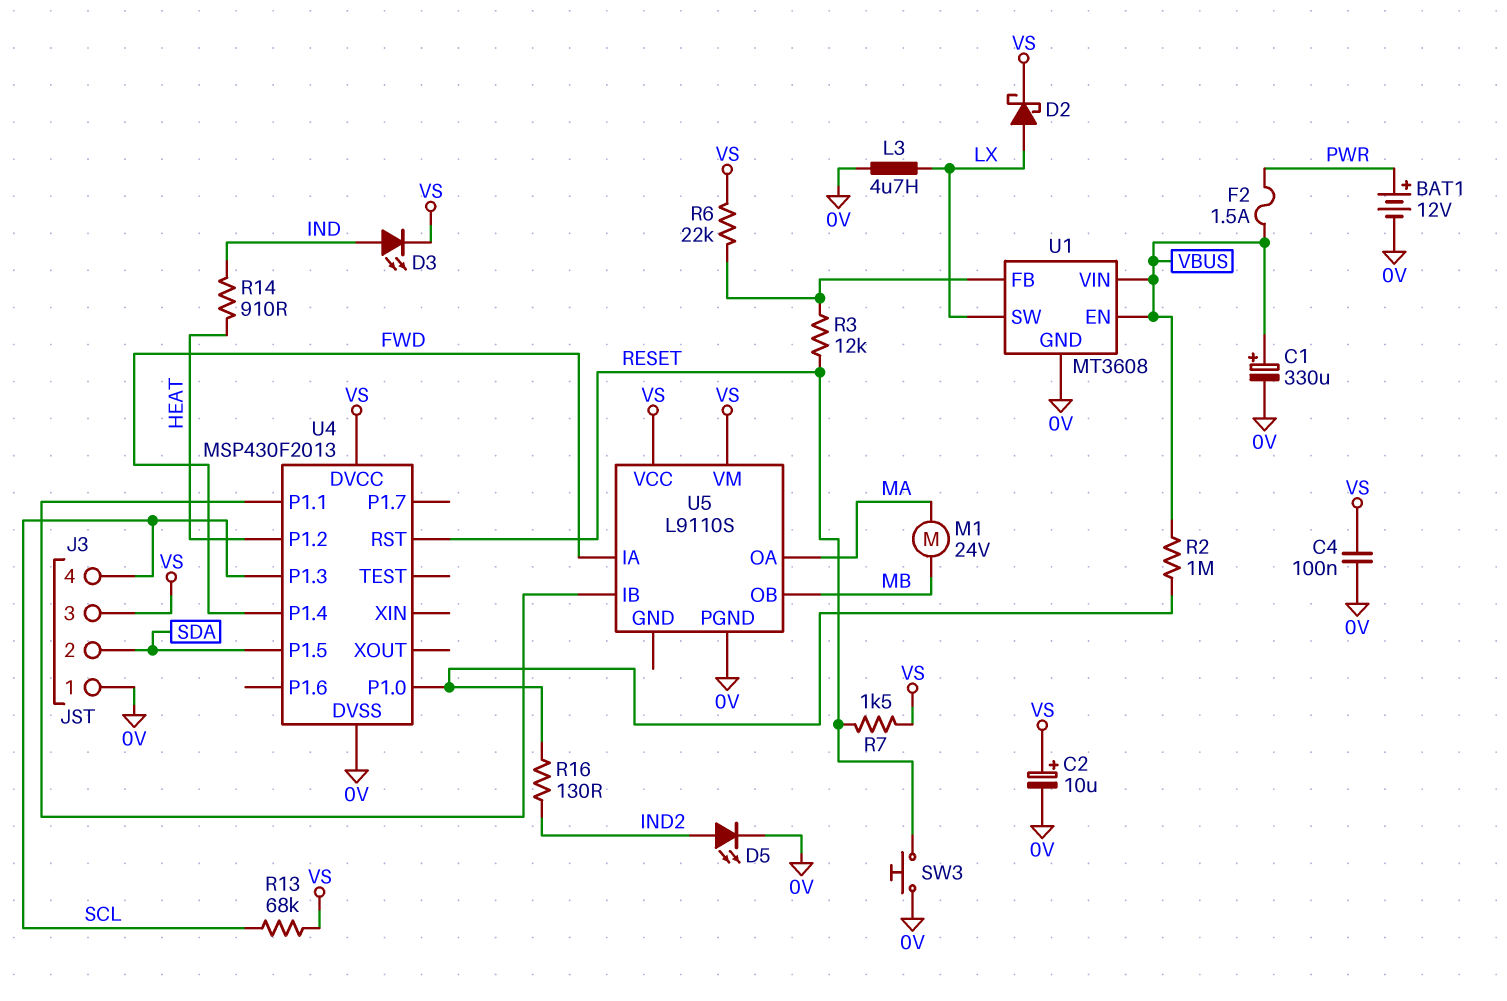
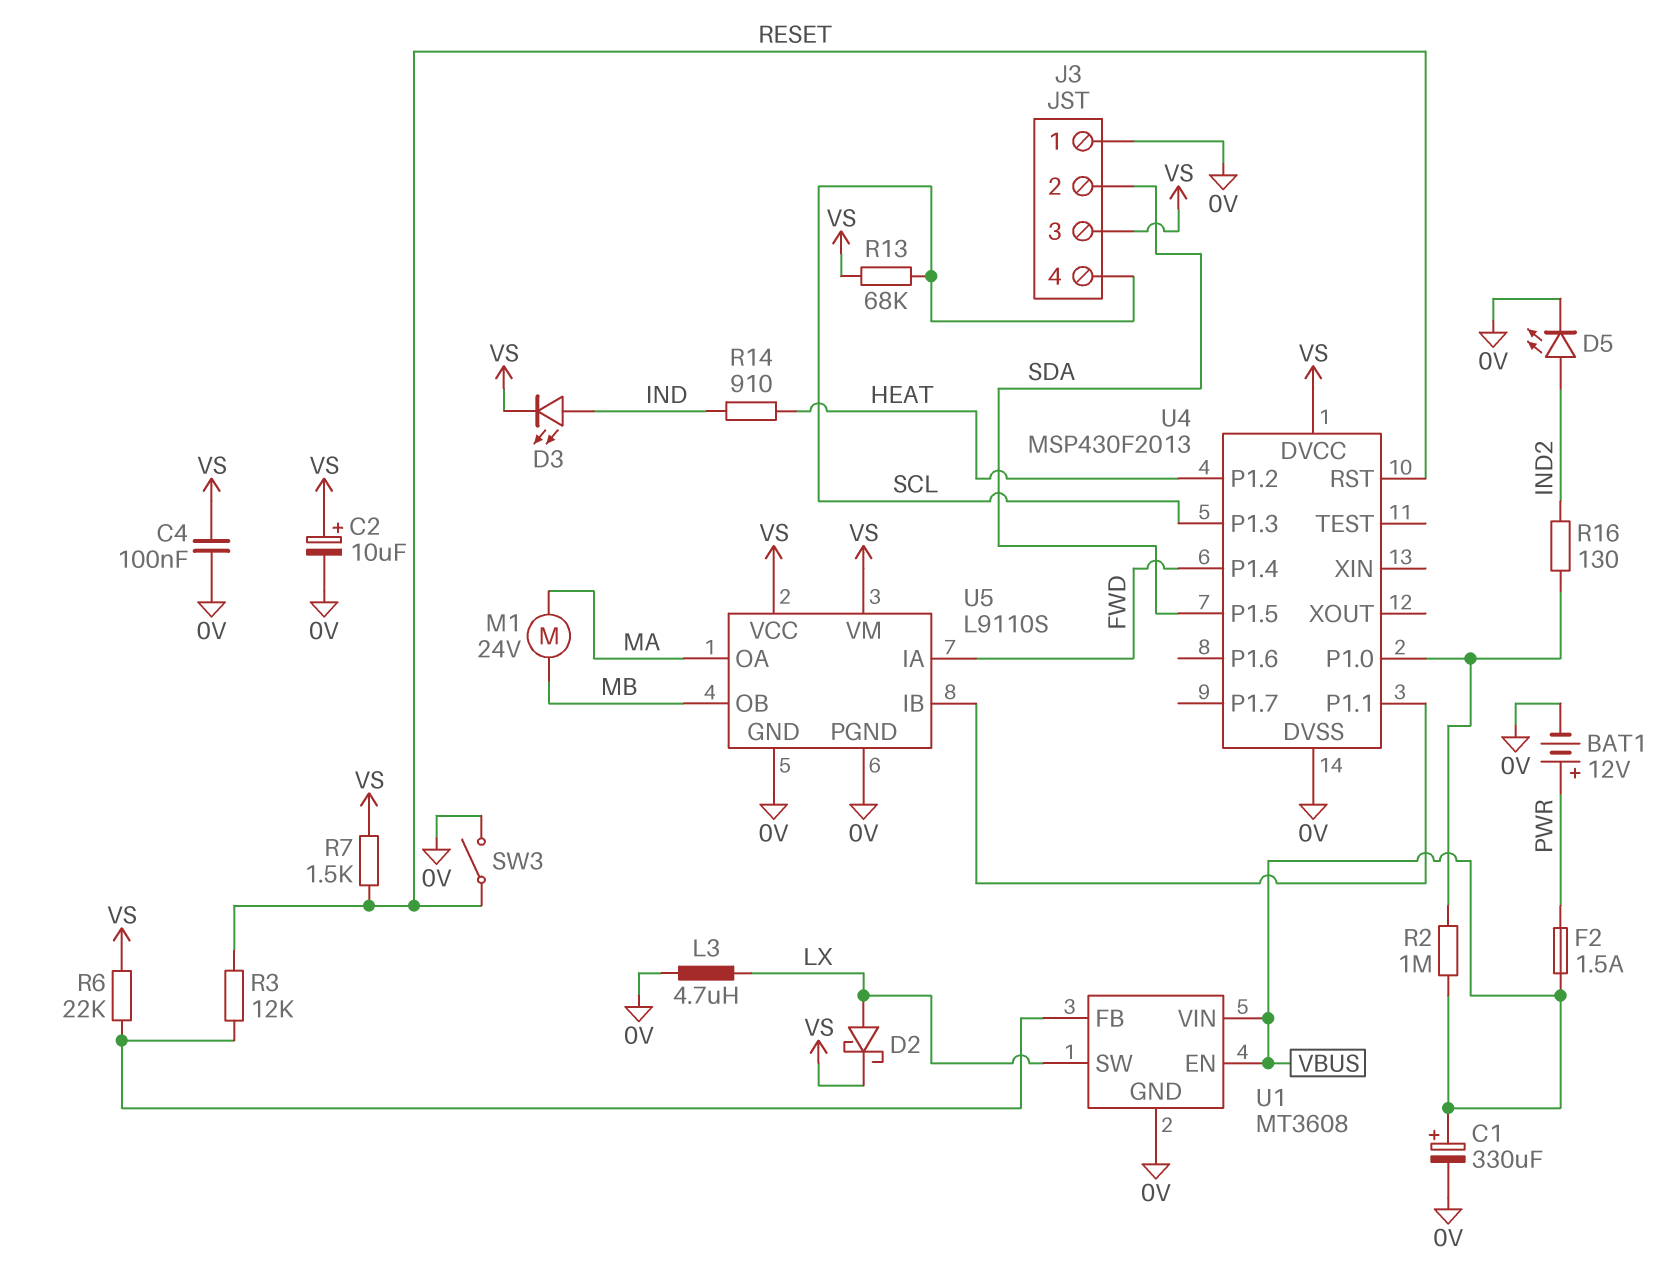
SW3: button (0V, RESET) -> switch (0V, RESET)
U5 pin GND: none -> 0V

